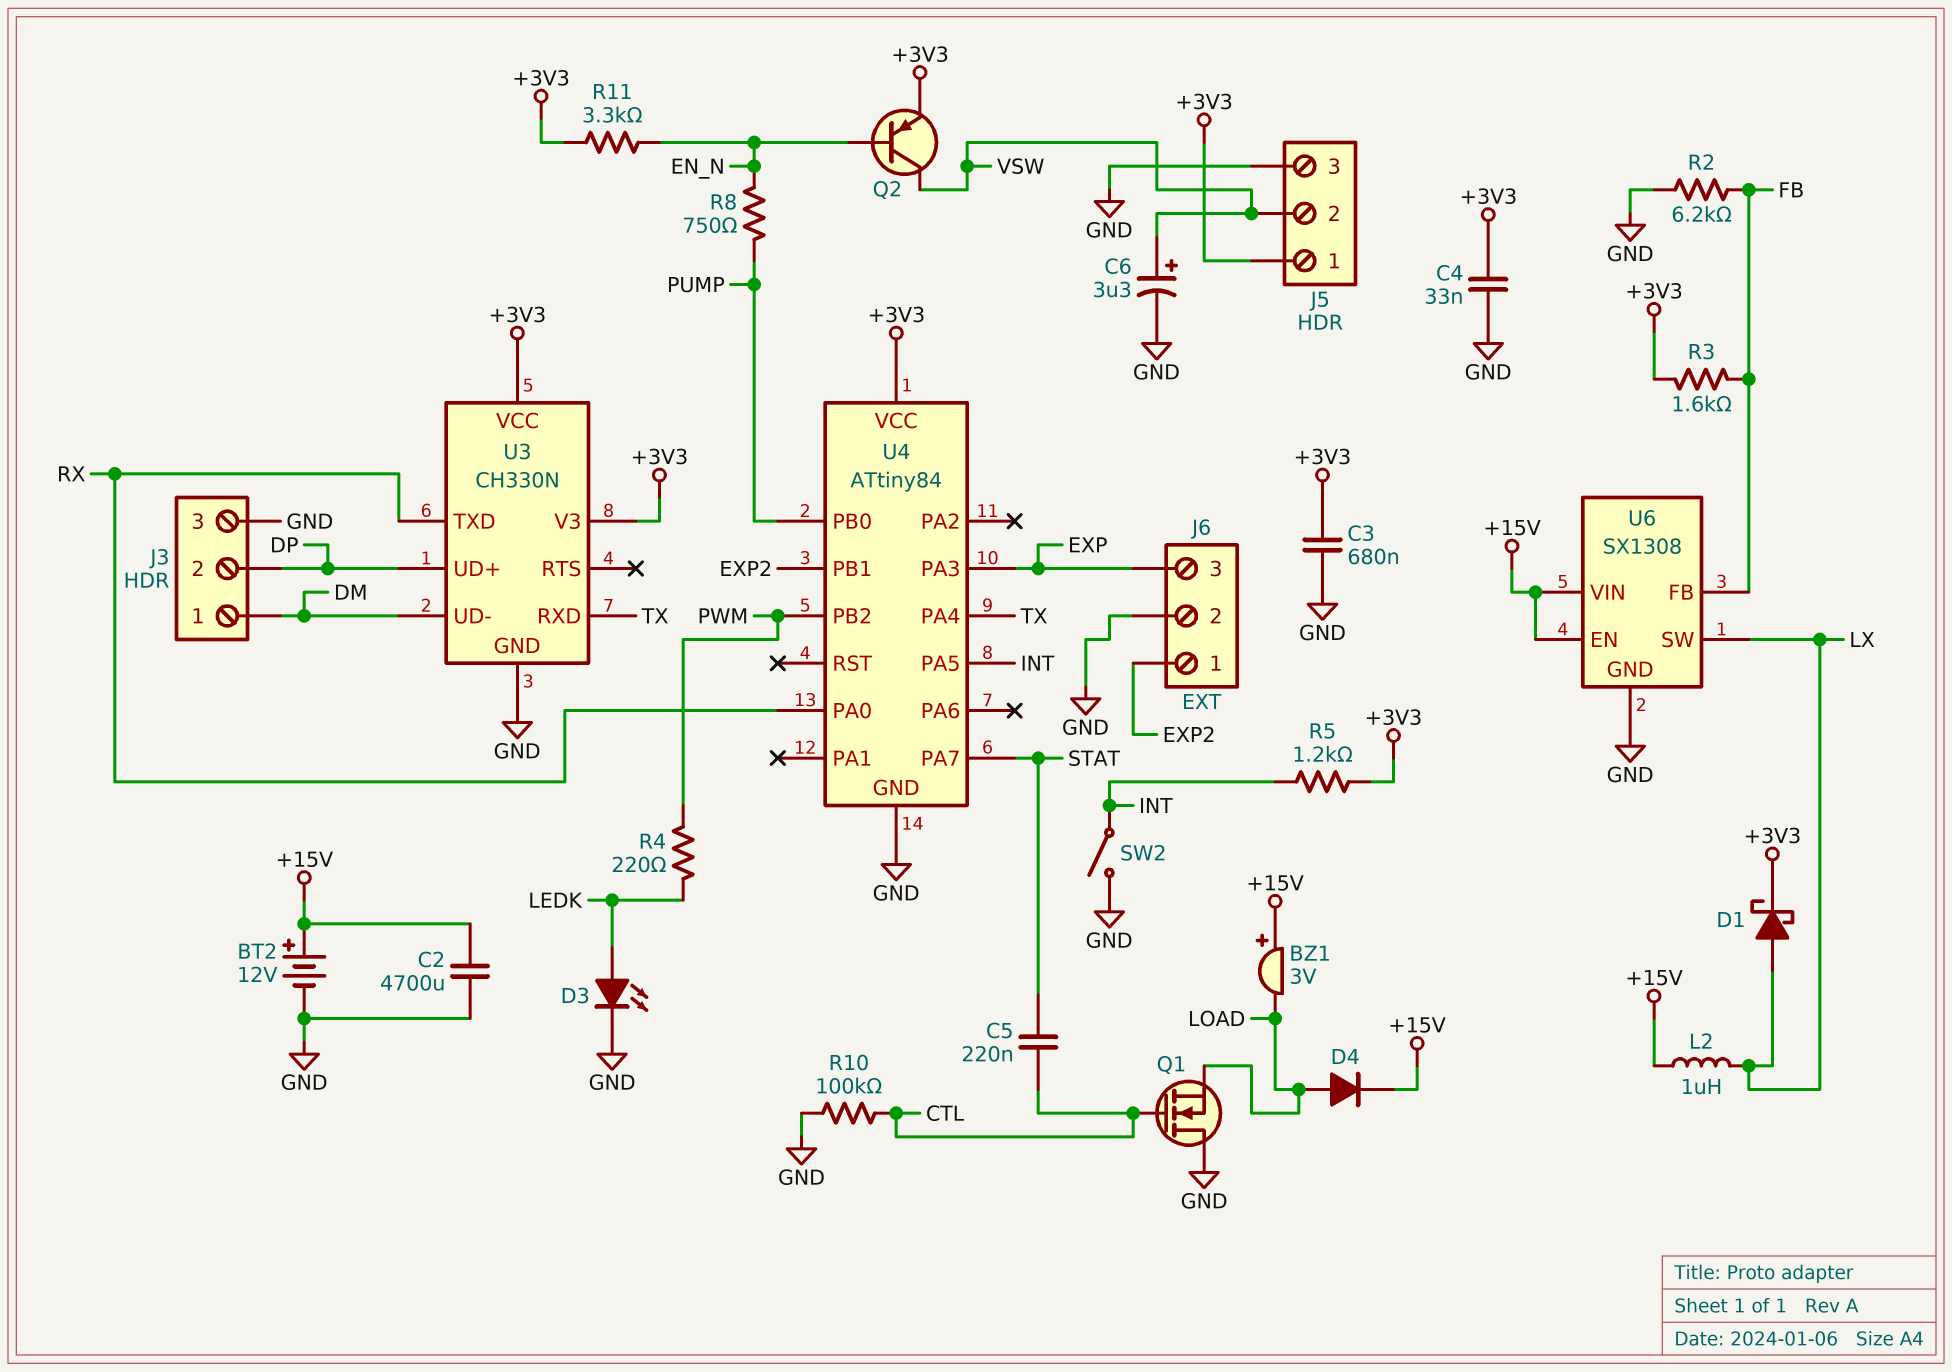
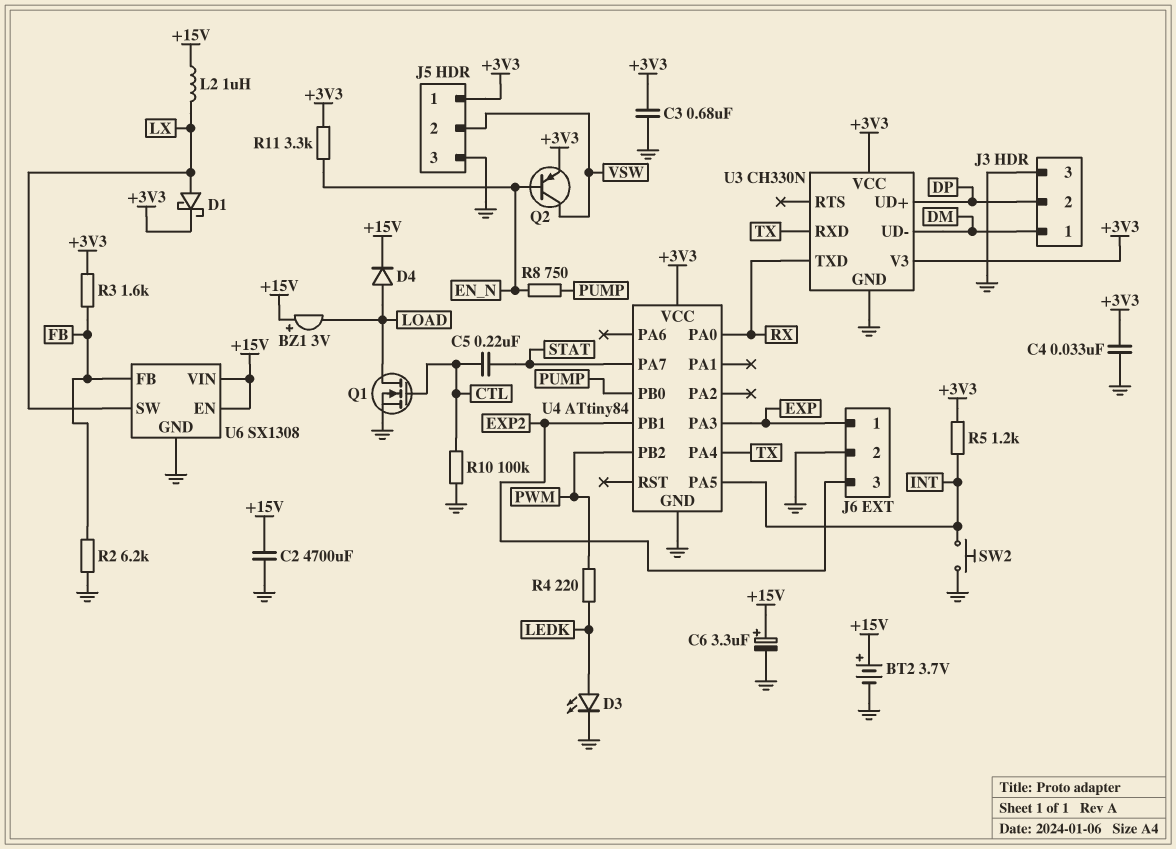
BT2: 12V (plus +15V, minus GND) -> 3.7V (plus +15V, minus GND)
C6: 3.3uF (plus VSW, minus GND) -> 3.3uF (plus +15V, minus GND)
J6 pin 1: EXP2 -> EXP
J6 pin 3: EXP -> EXP2
Q1: NMOS (G CTL, D GND, S LOAD) -> NMOS (G CTL, D LOAD, S GND)
SW2: switch (GND, INT) -> button (GND, INT)

